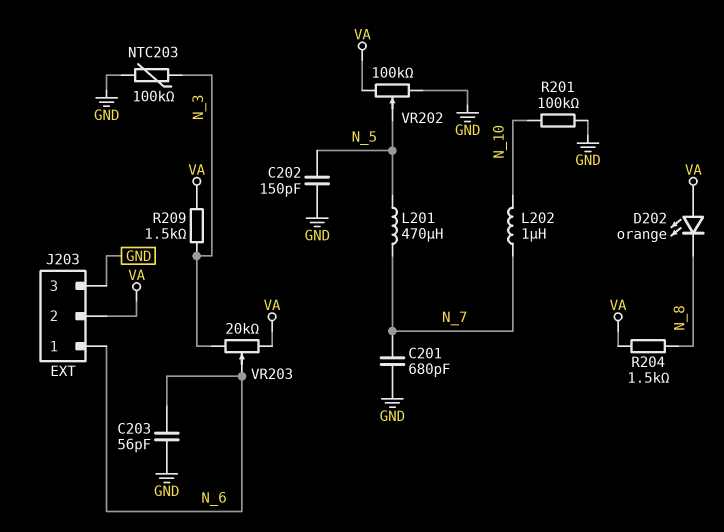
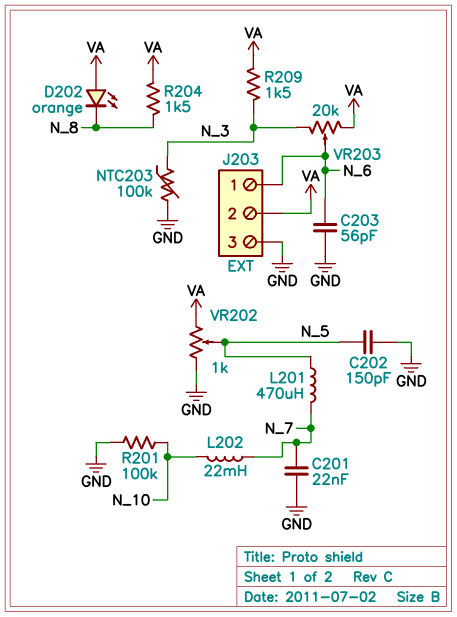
C201: 680pF (GND, N_7) -> 22nF (GND, N_7)
L202: 1uH (N_7, N_10) -> 22mH (N_7, N_10)
VR202: 100k (GND, VA, wiper N_5) -> 1k (GND, VA, wiper N_5)

